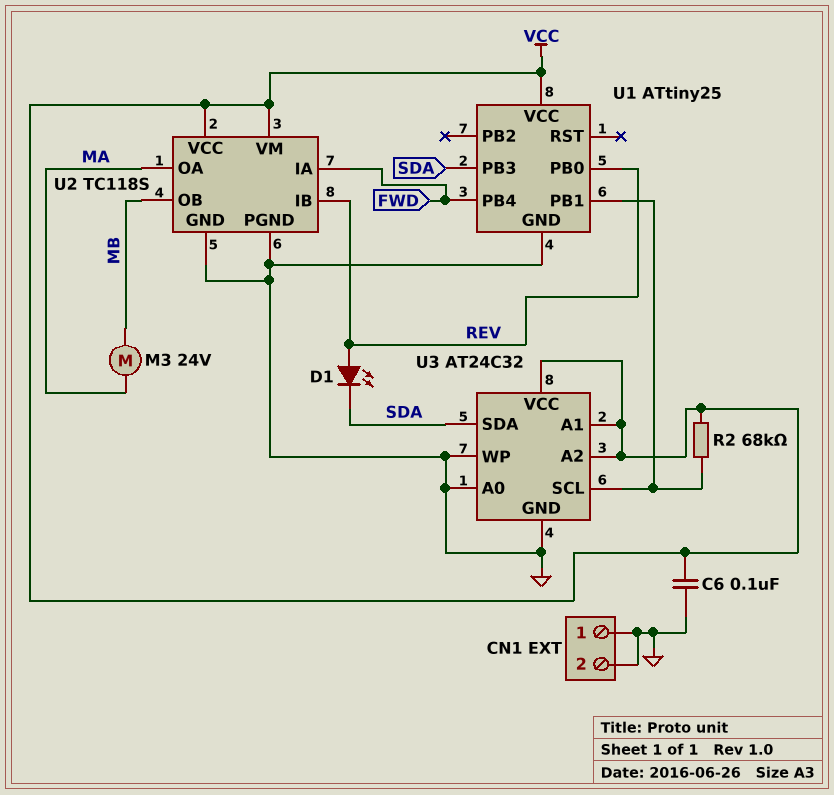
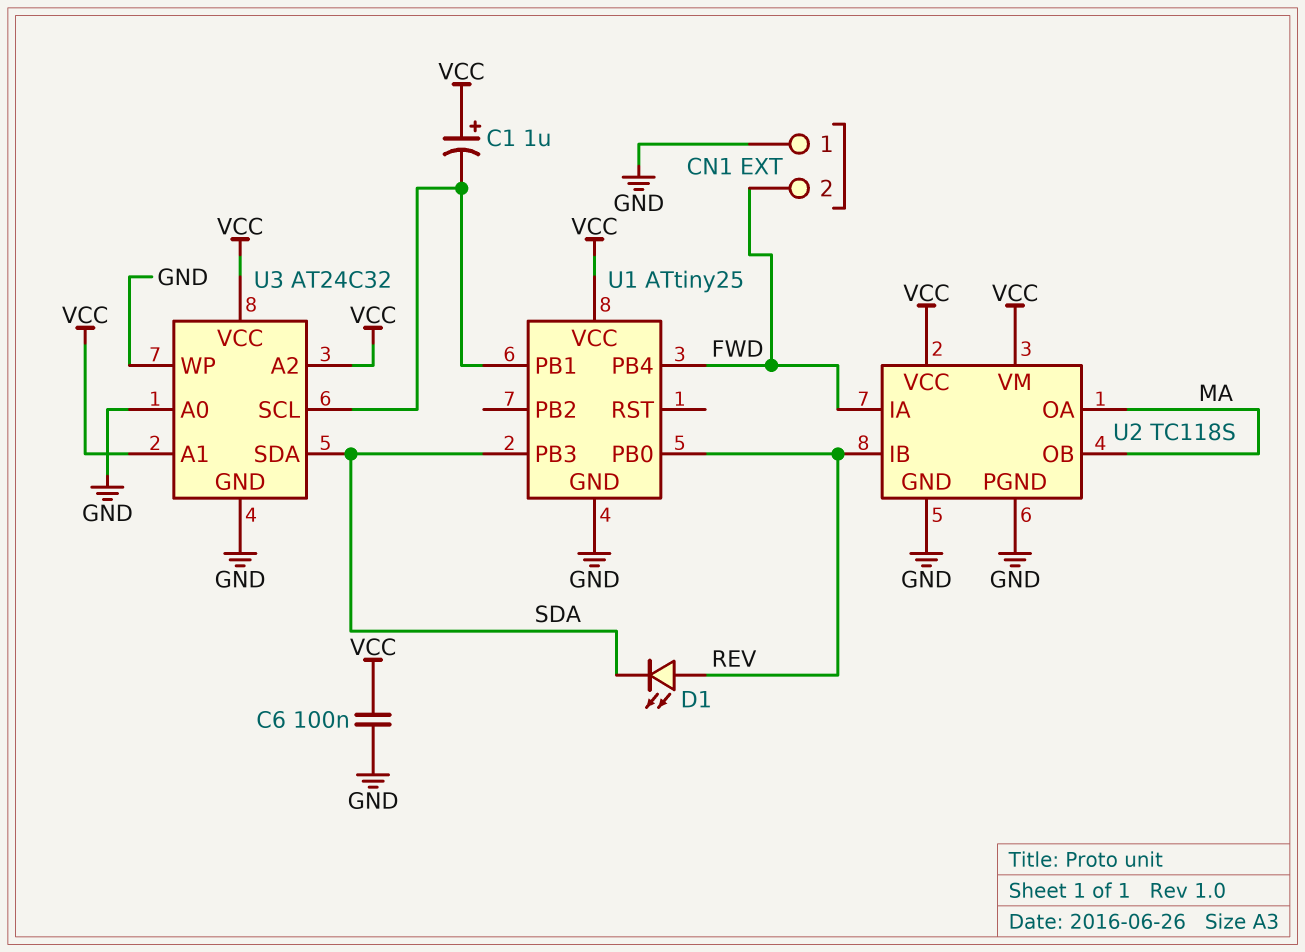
C1: none -> 1uF (plus VCC, minus U1/PB1)
CN1 pin 2: GND -> FWD
M3: motor 24V (MA, MB) -> none
R2: 68k (U1/PB1, VCC) -> none
U2 pin OB: MB -> MA

